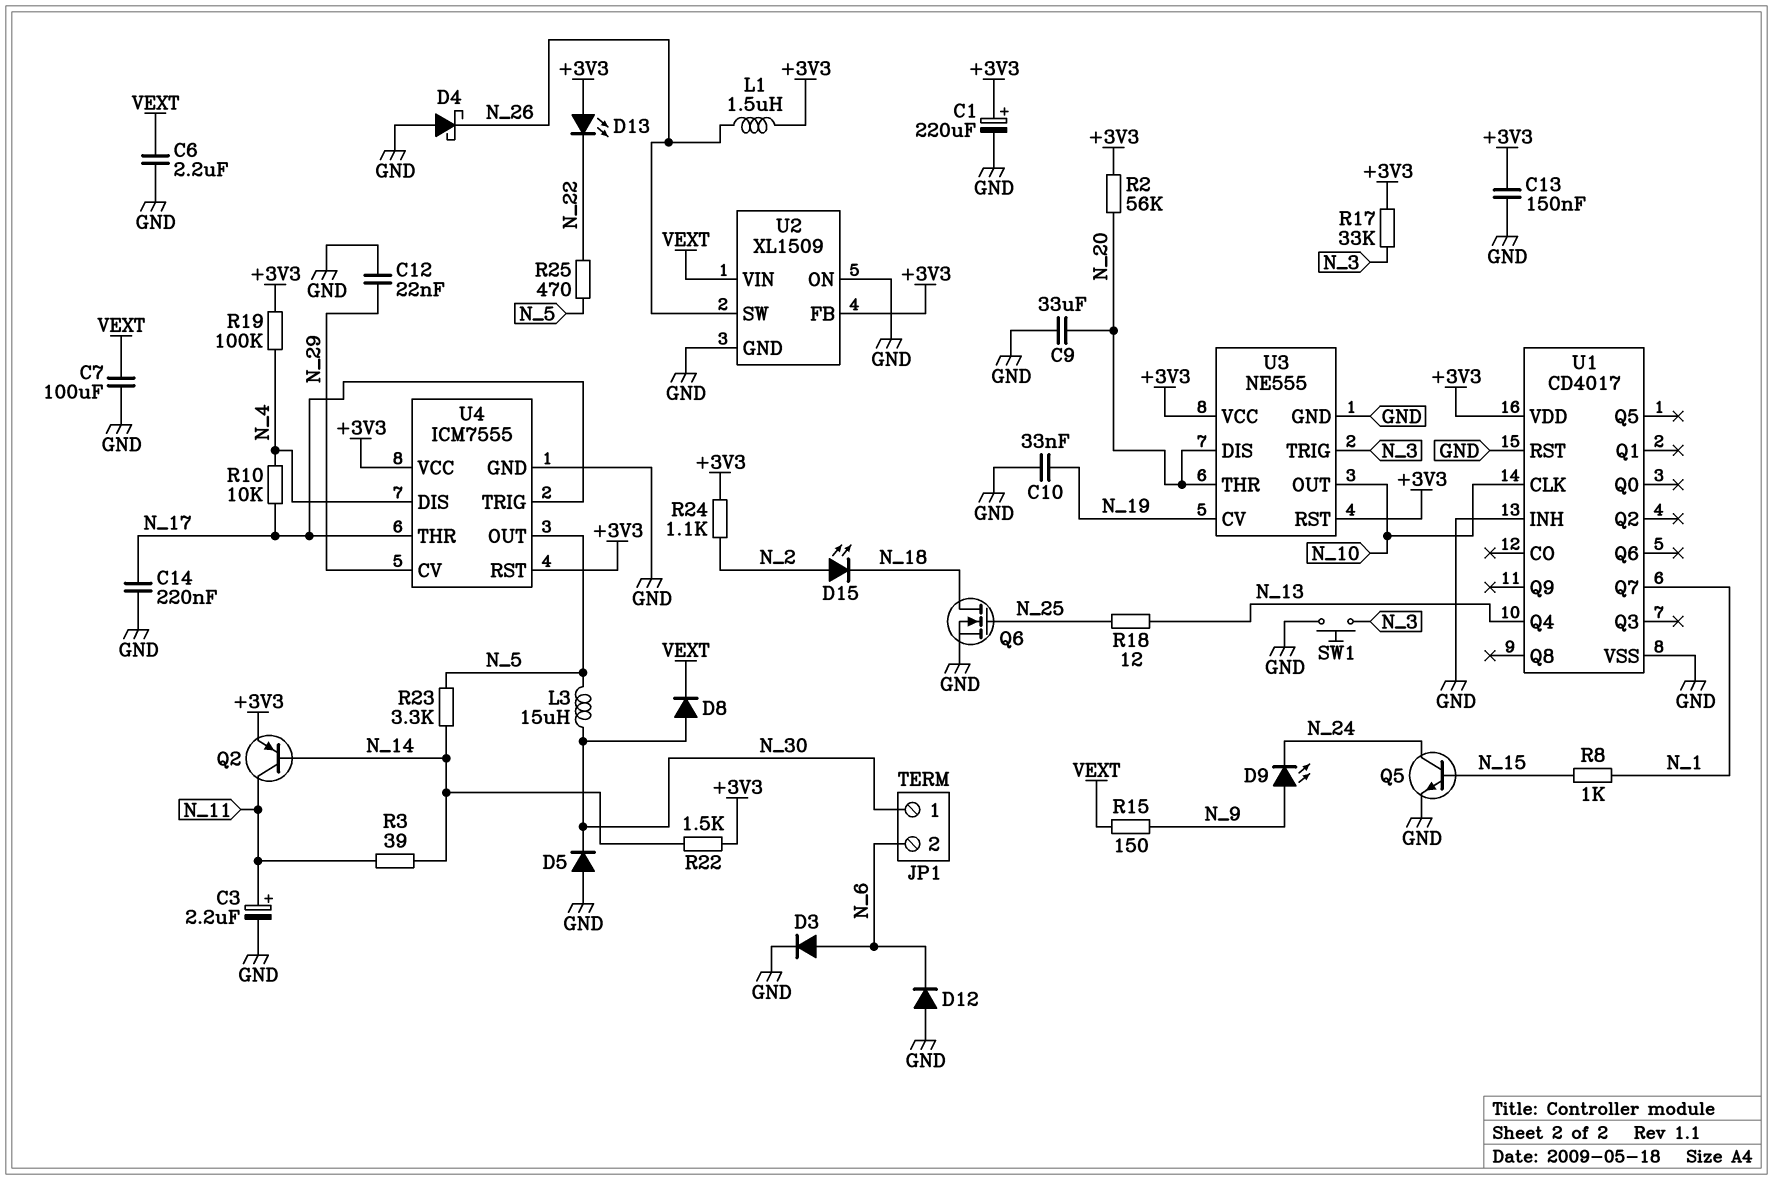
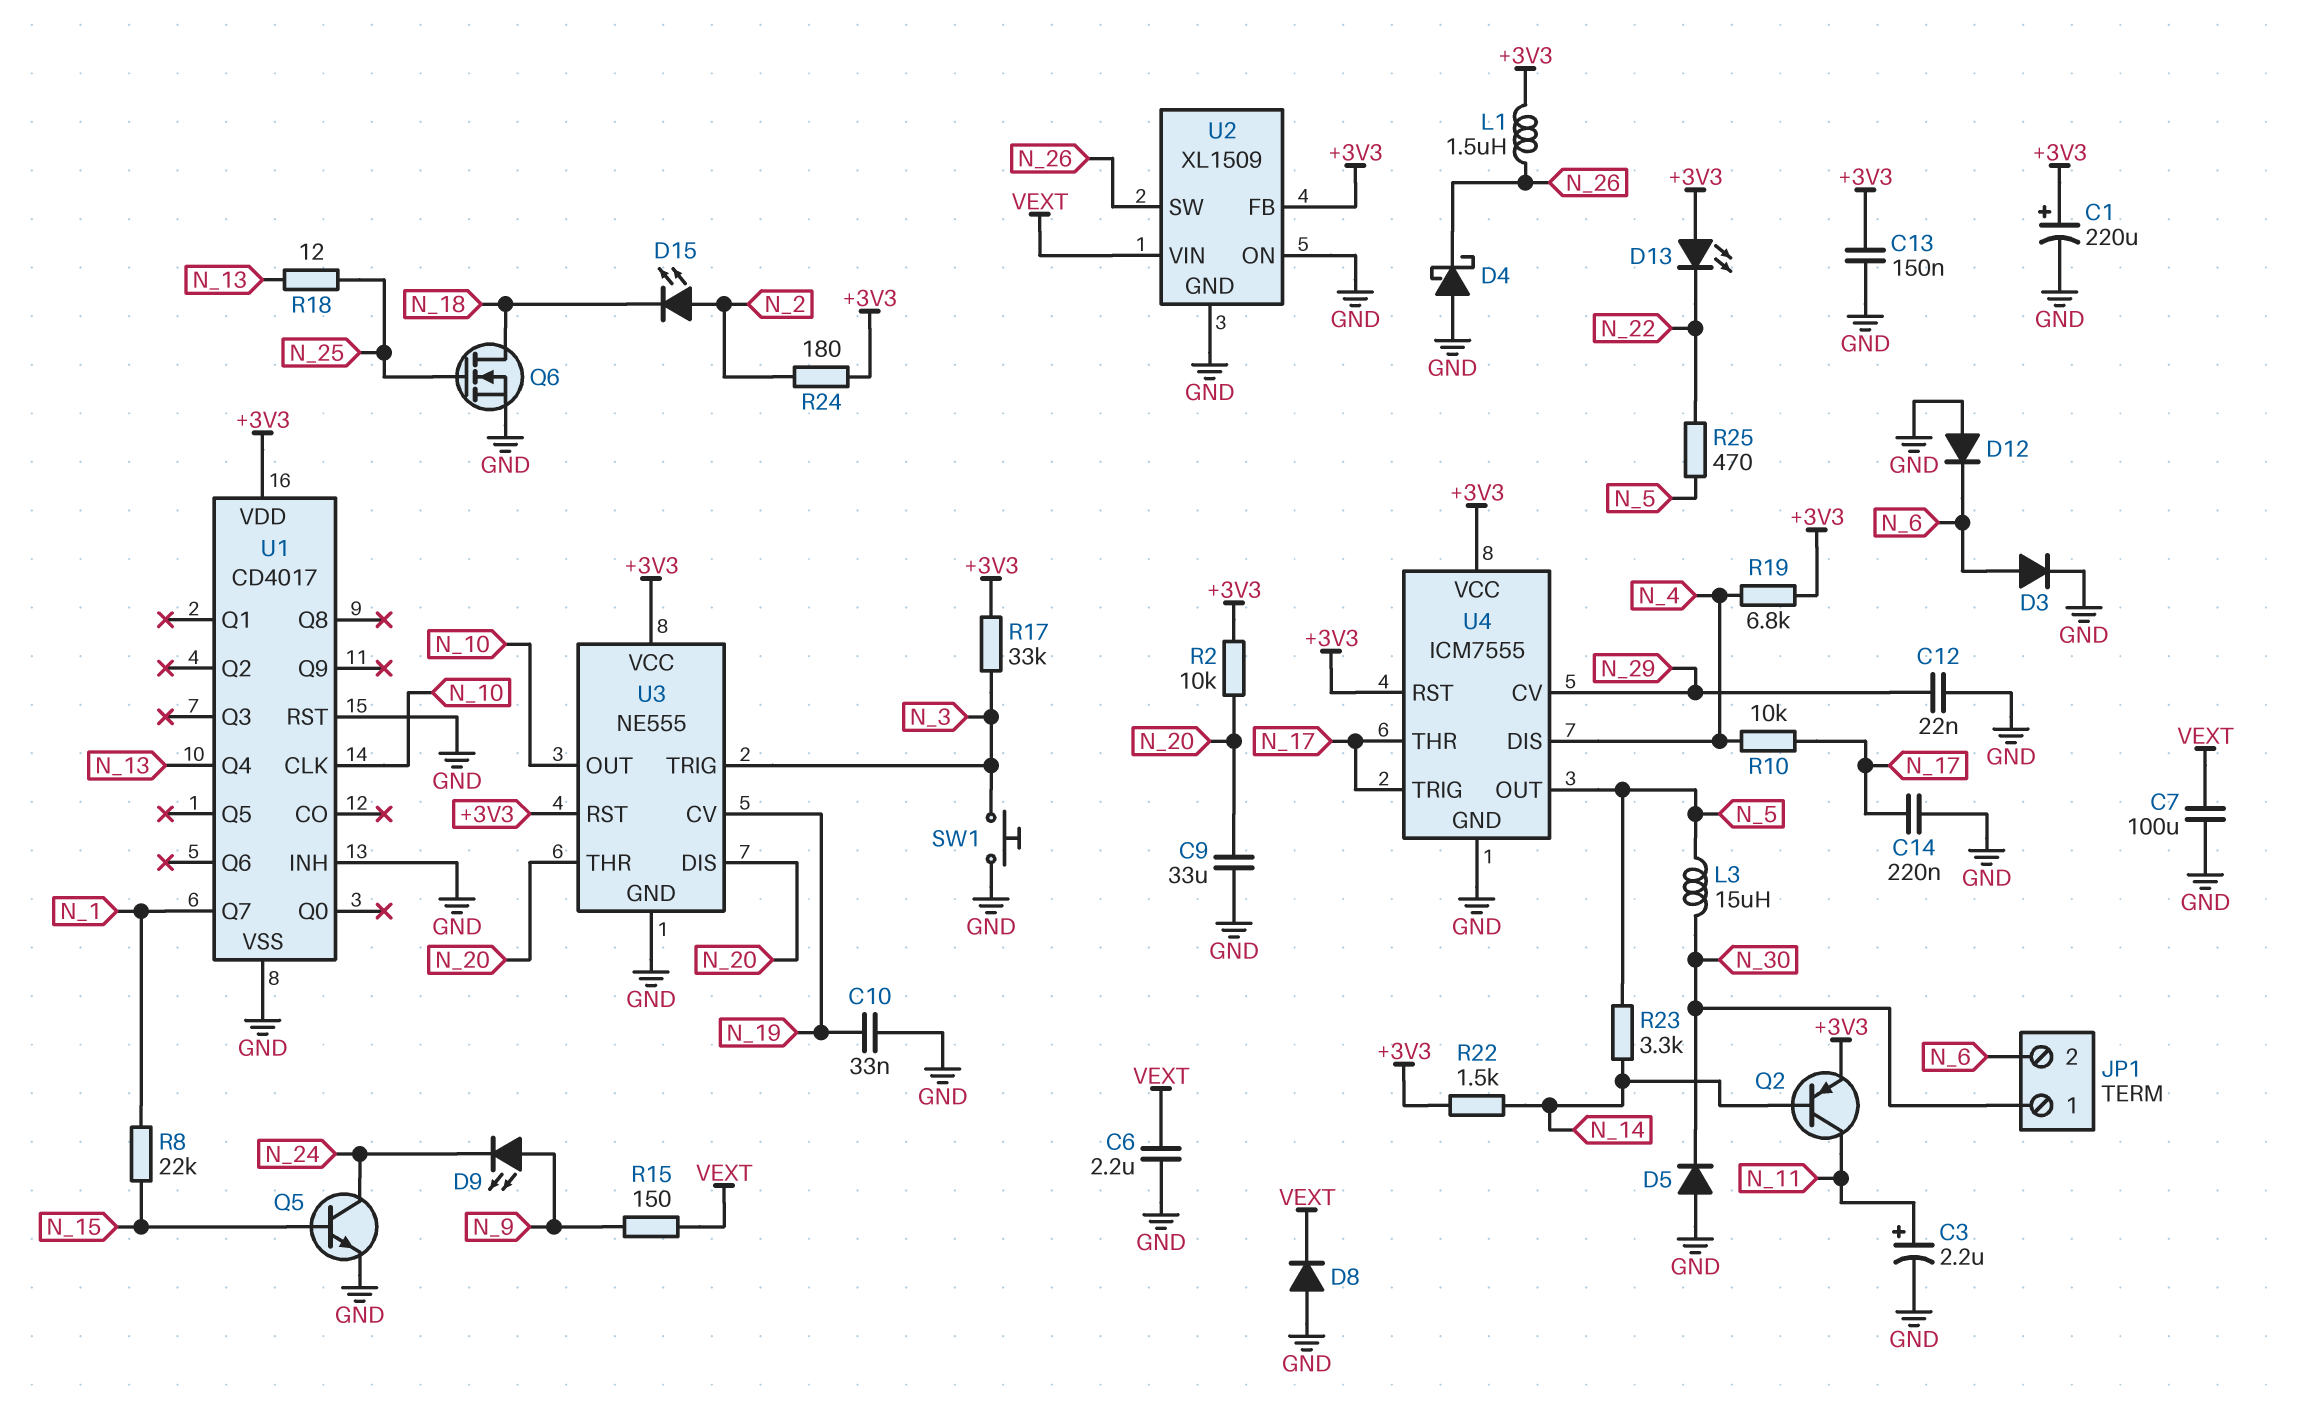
D8: diode (A N_30, K VEXT) -> diode (A GND, K VEXT)
R2: 56k (+3V3, N_20) -> 10k (+3V3, N_20)
R3: 39 (N_11, N_14) -> none
R8: 1k (N_1, N_15) -> 22k (N_1, N_15)
R19: 100k (+3V3, N_4) -> 6.8k (+3V3, N_4)
R24: 1.1k (+3V3, N_2) -> 180 (+3V3, N_2)

